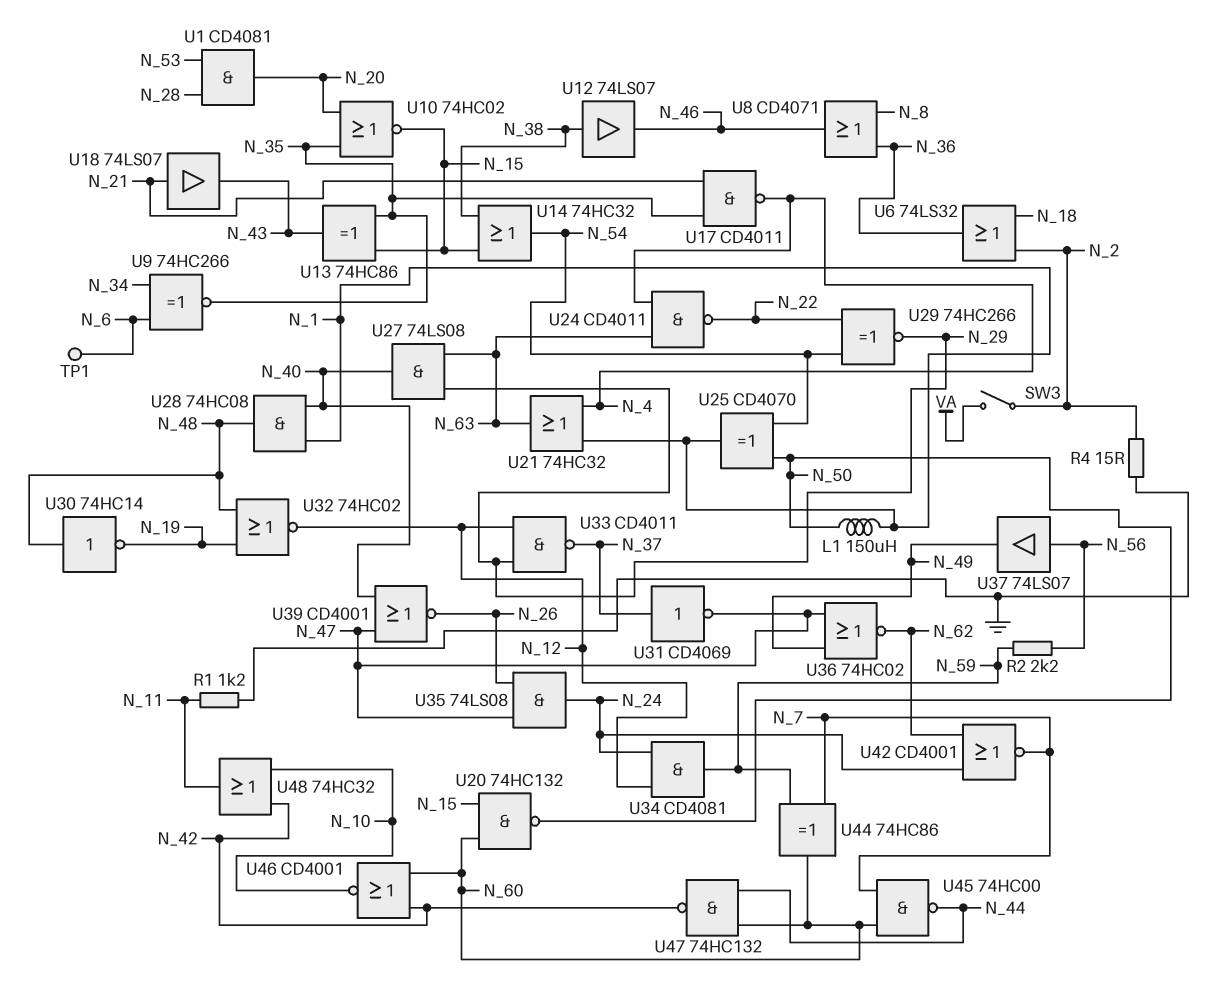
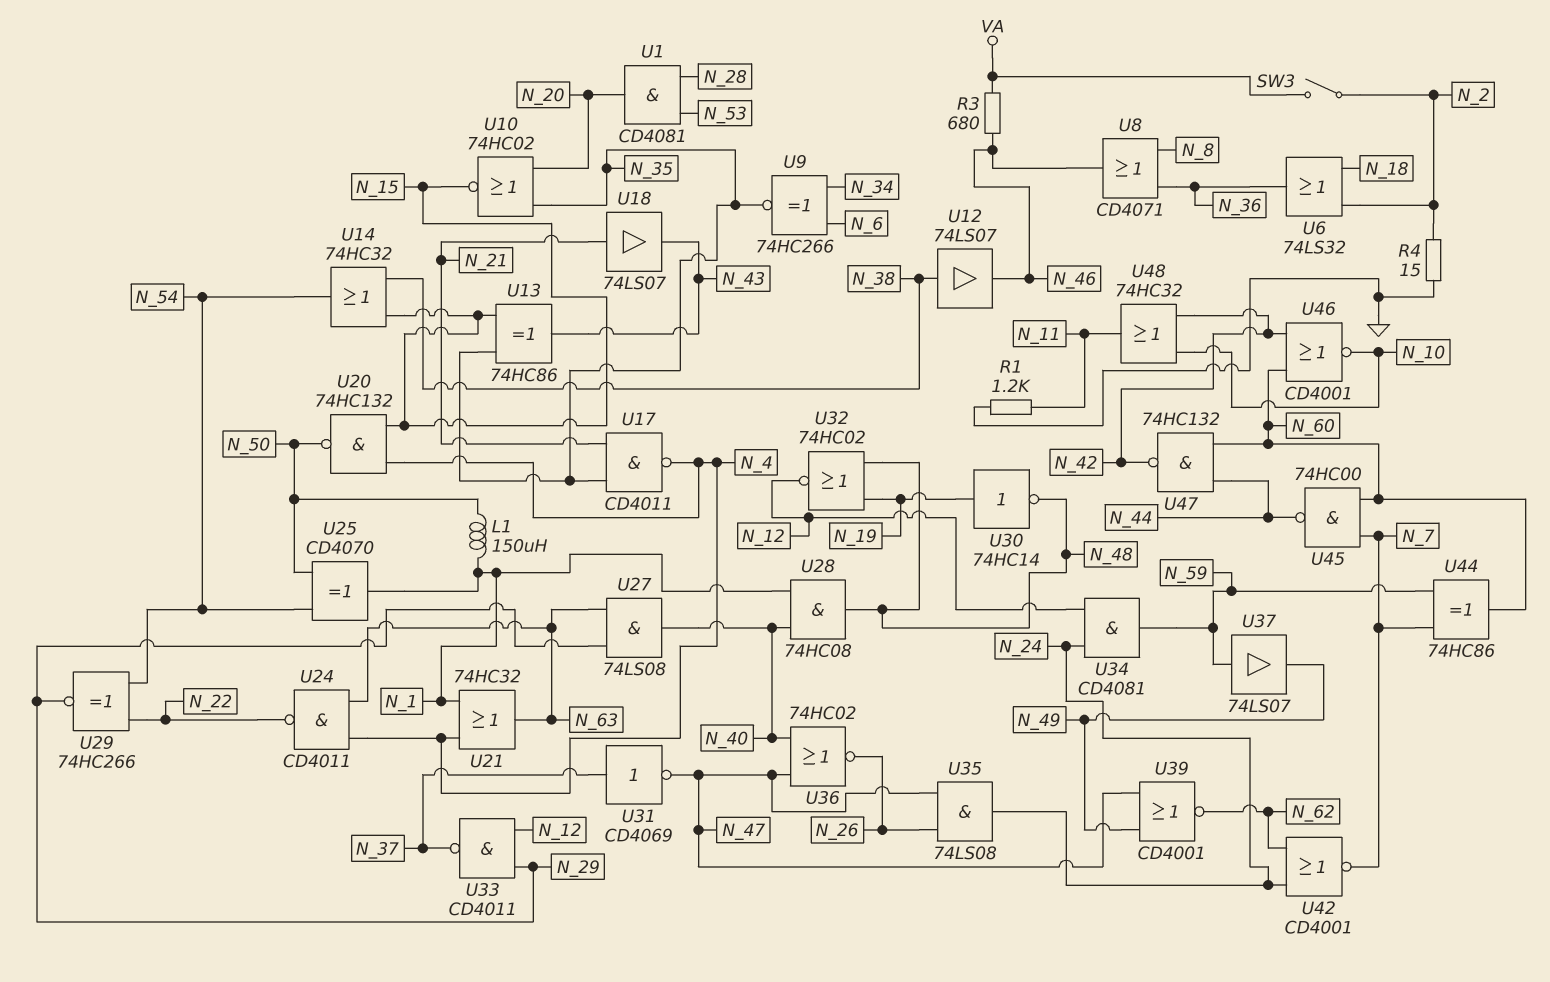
R2: 2.2k (N_56, N_59) -> none
R3: none -> 680 (N_46, VA)
TP1: test point (N_6) -> none
U20: NAND 74HC132 (in N_15, in N_60, out N_50) -> NAND 74HC132 (in N_4, in N_15, out N_50)
U30: NOT 74HC14 (in N_48, out N_19) -> NOT 74HC14 (in N_19, out N_48)
U36: NOR 74HC02 (in N_47, in N_49, out N_62) -> NOR 74HC02 (in N_40, in N_47, out N_26)
U37: buffer 74LS07 (in N_56, out N_49) -> buffer 74LS07 (in N_59, out N_49)
U39: NOR CD4001 (in N_40, in N_47, out N_26) -> NOR CD4001 (in N_47, in N_49, out N_62)

